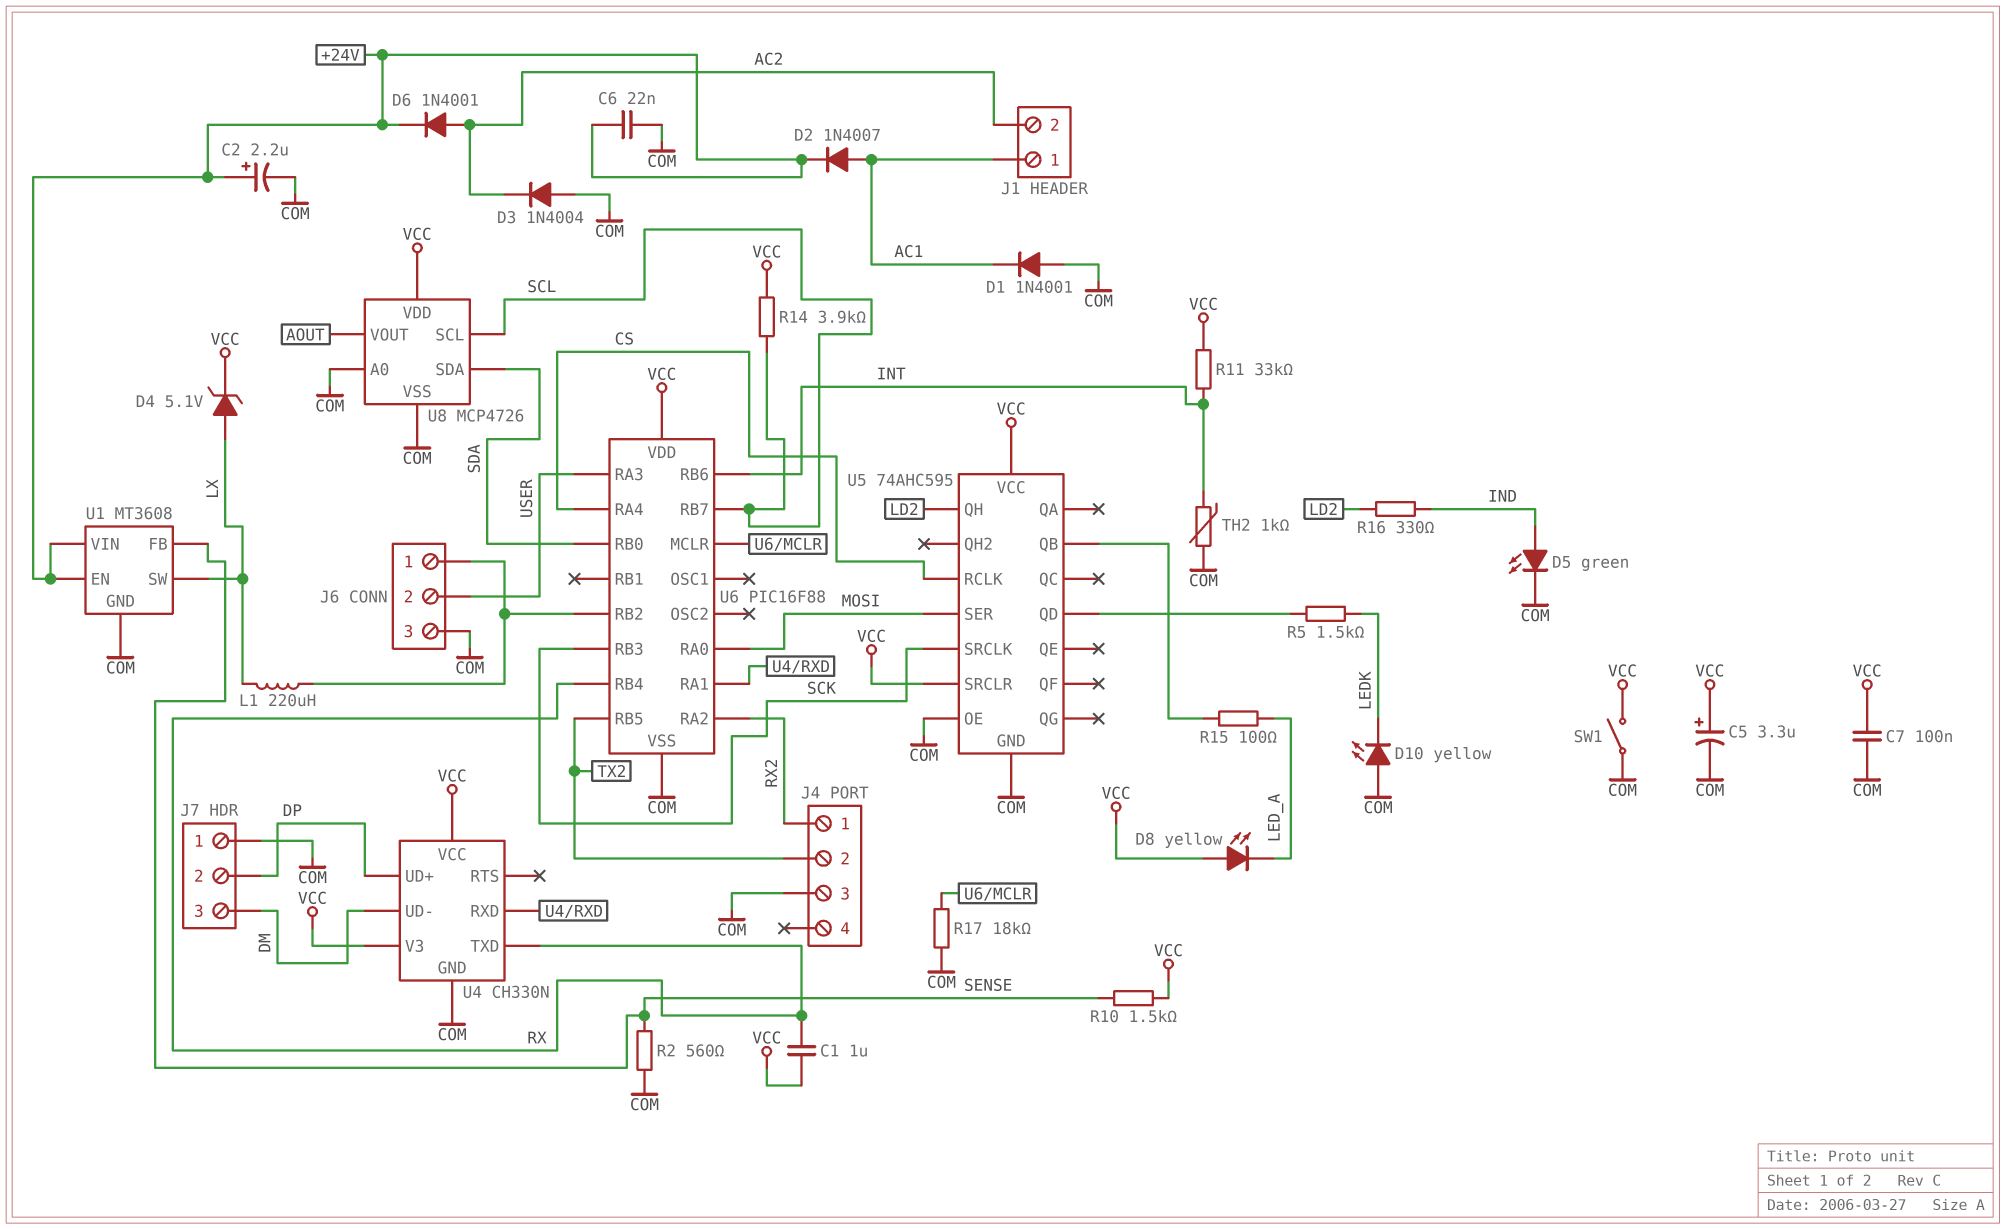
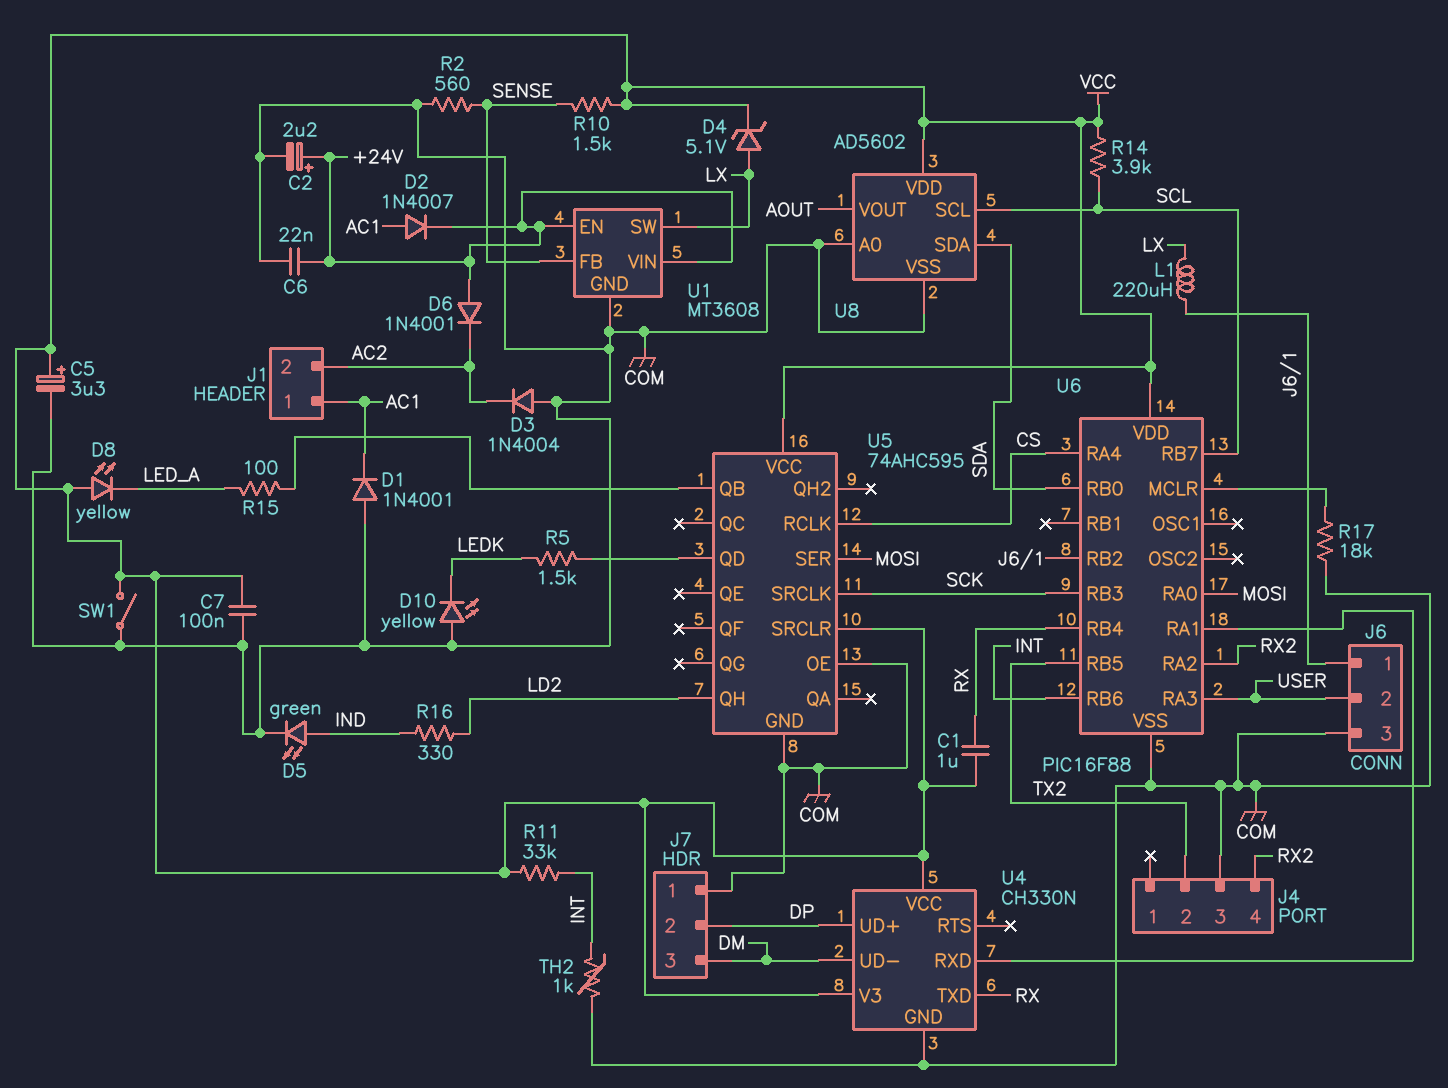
D6: diode 1N4001 (A AC2, K +24V) -> diode 1N4001 (A +24V, K AC2)
J4 pin 1: RX2 -> none
J4 pin 4: none -> RX2
U8: MCP4726 -> AD5602

